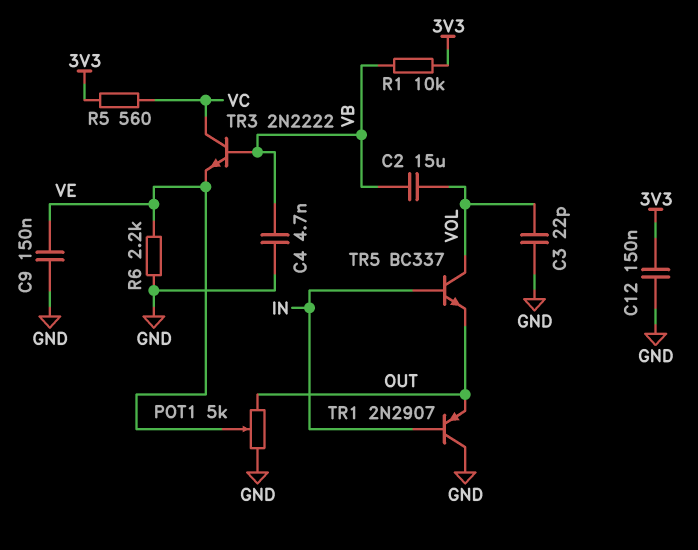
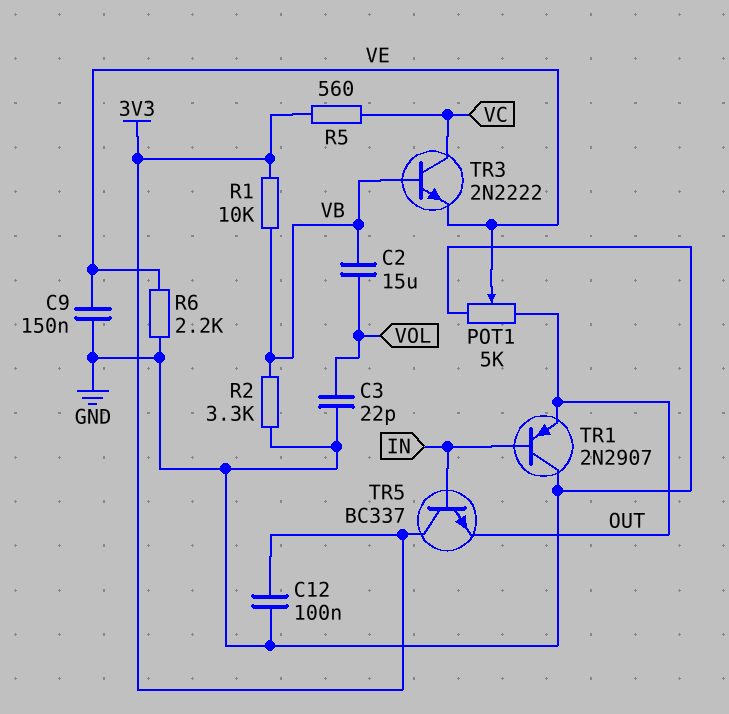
C4: 4.7nF (GND, VB) -> none
C12: 150nF (3V3, GND) -> 100nF (3V3, GND)
R2: none -> 3.3k (GND, VB)
TR5: NPN BC337 (B IN, C VOL, E OUT) -> NPN BC337 (B IN, C 3V3, E OUT)

